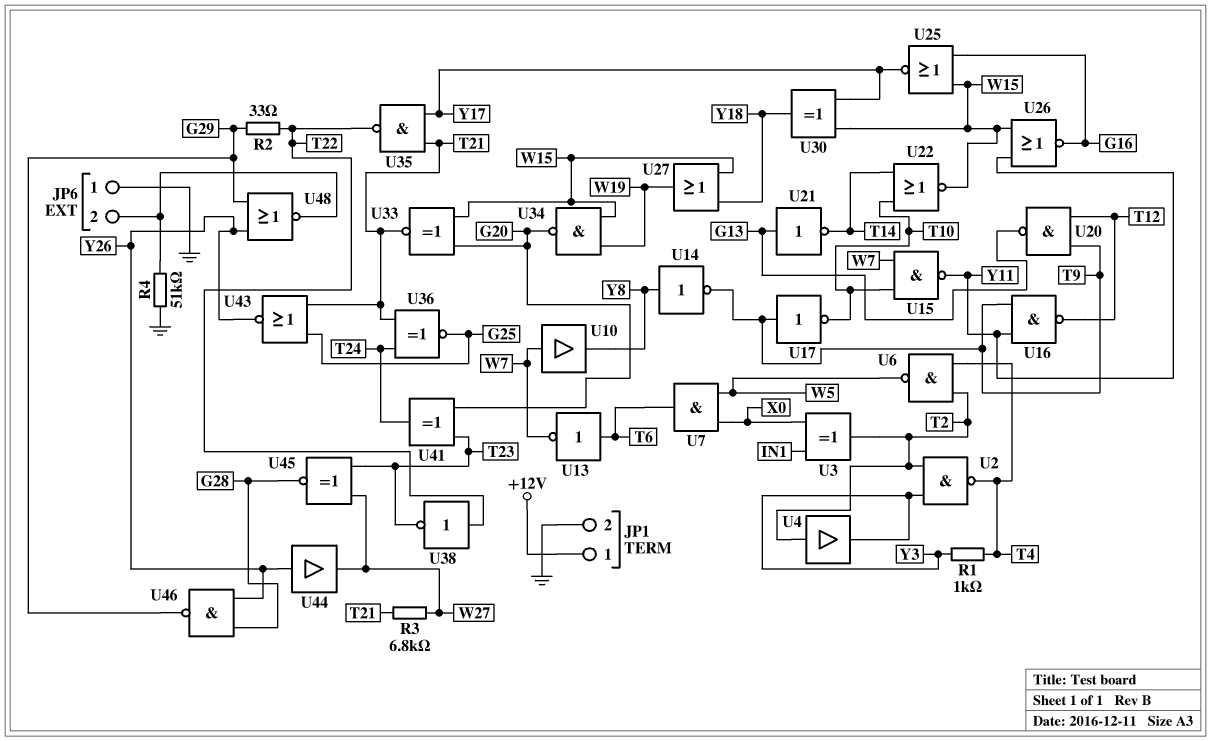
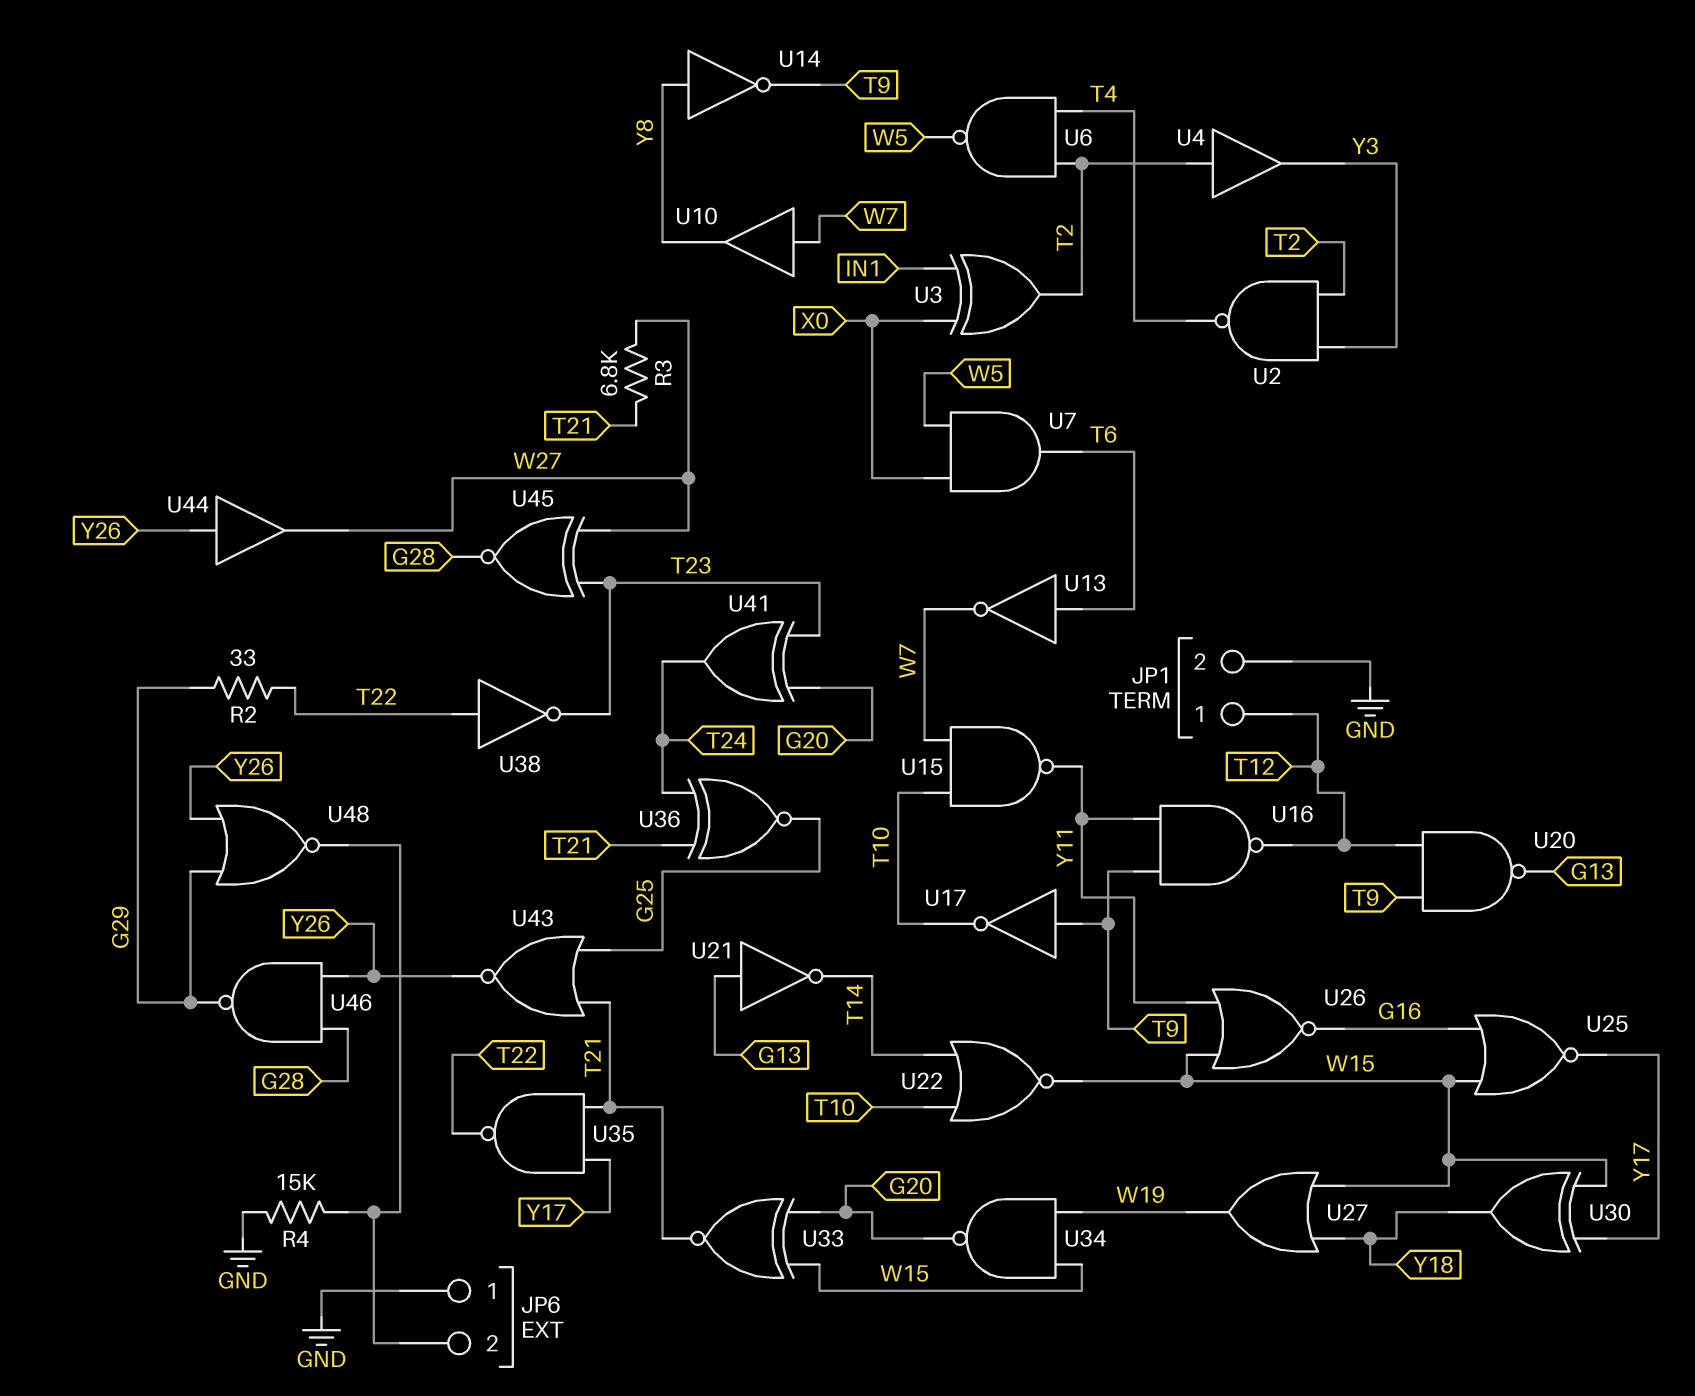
JP1 pin 1: +12V -> T12
R1: 1k (T4, Y3) -> none
R4: 51k (GND, JP6/2) -> 15k (GND, JP6/2)

